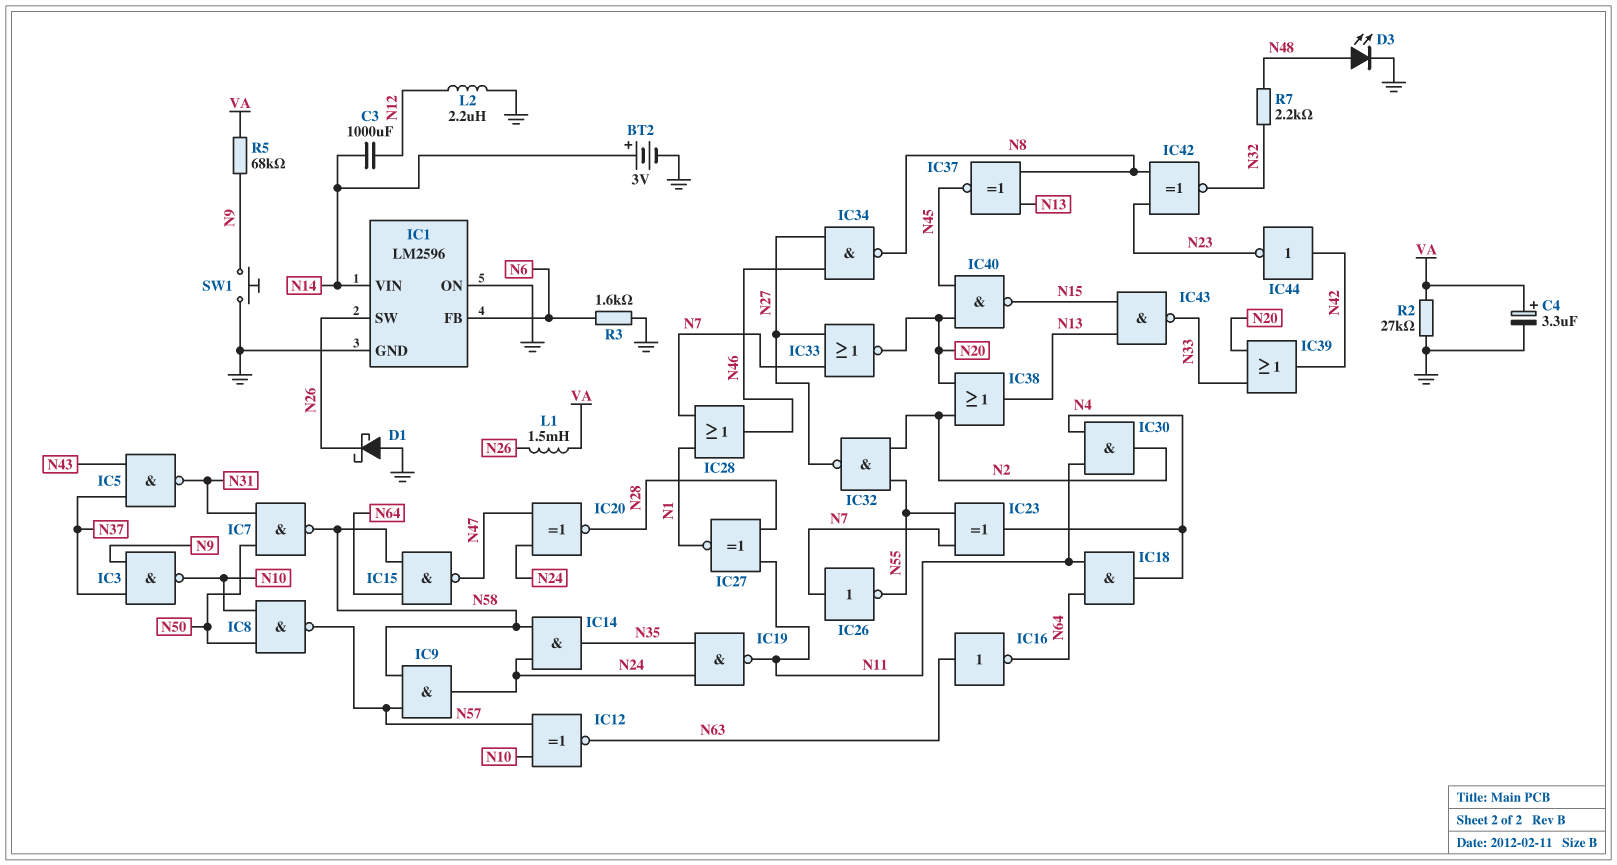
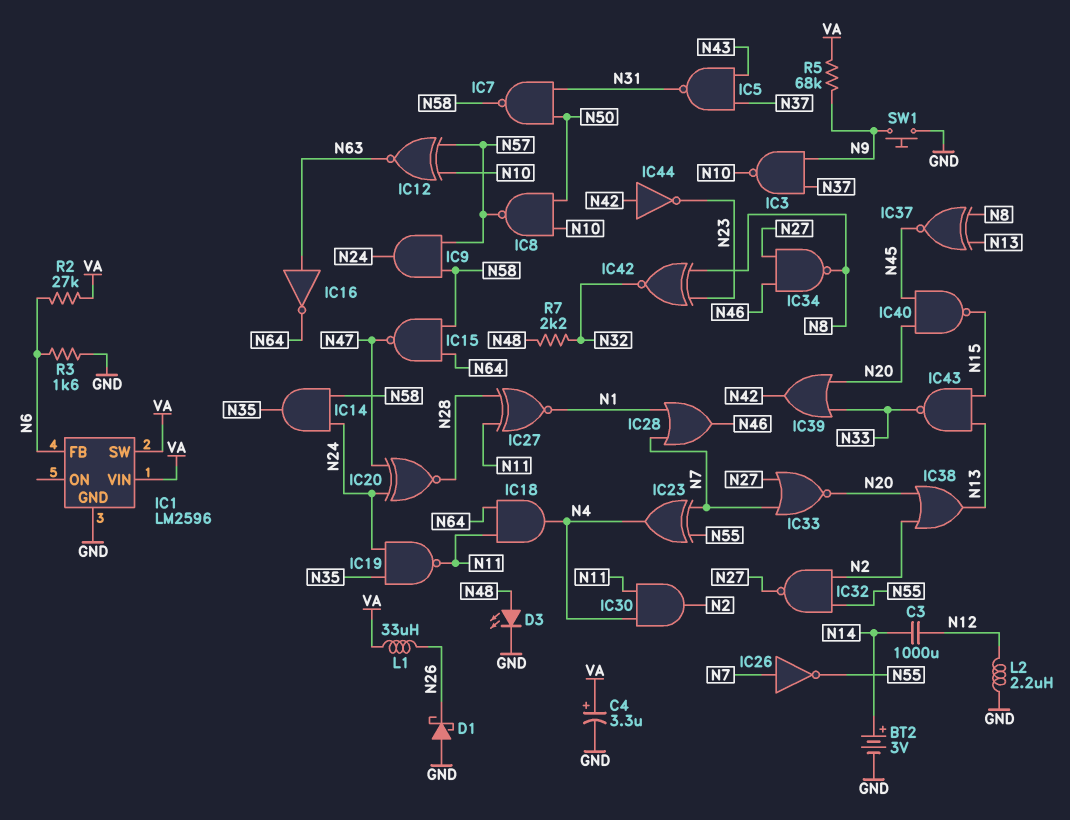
IC1 pin ON: GND -> none
IC1 pin SW: N26 -> VA
IC1 pin VIN: N14 -> VA
L1: 1.5mH (N26, VA) -> 33uH (N26, VA)
R2: 27k (GND, VA) -> 27k (N6, VA)

